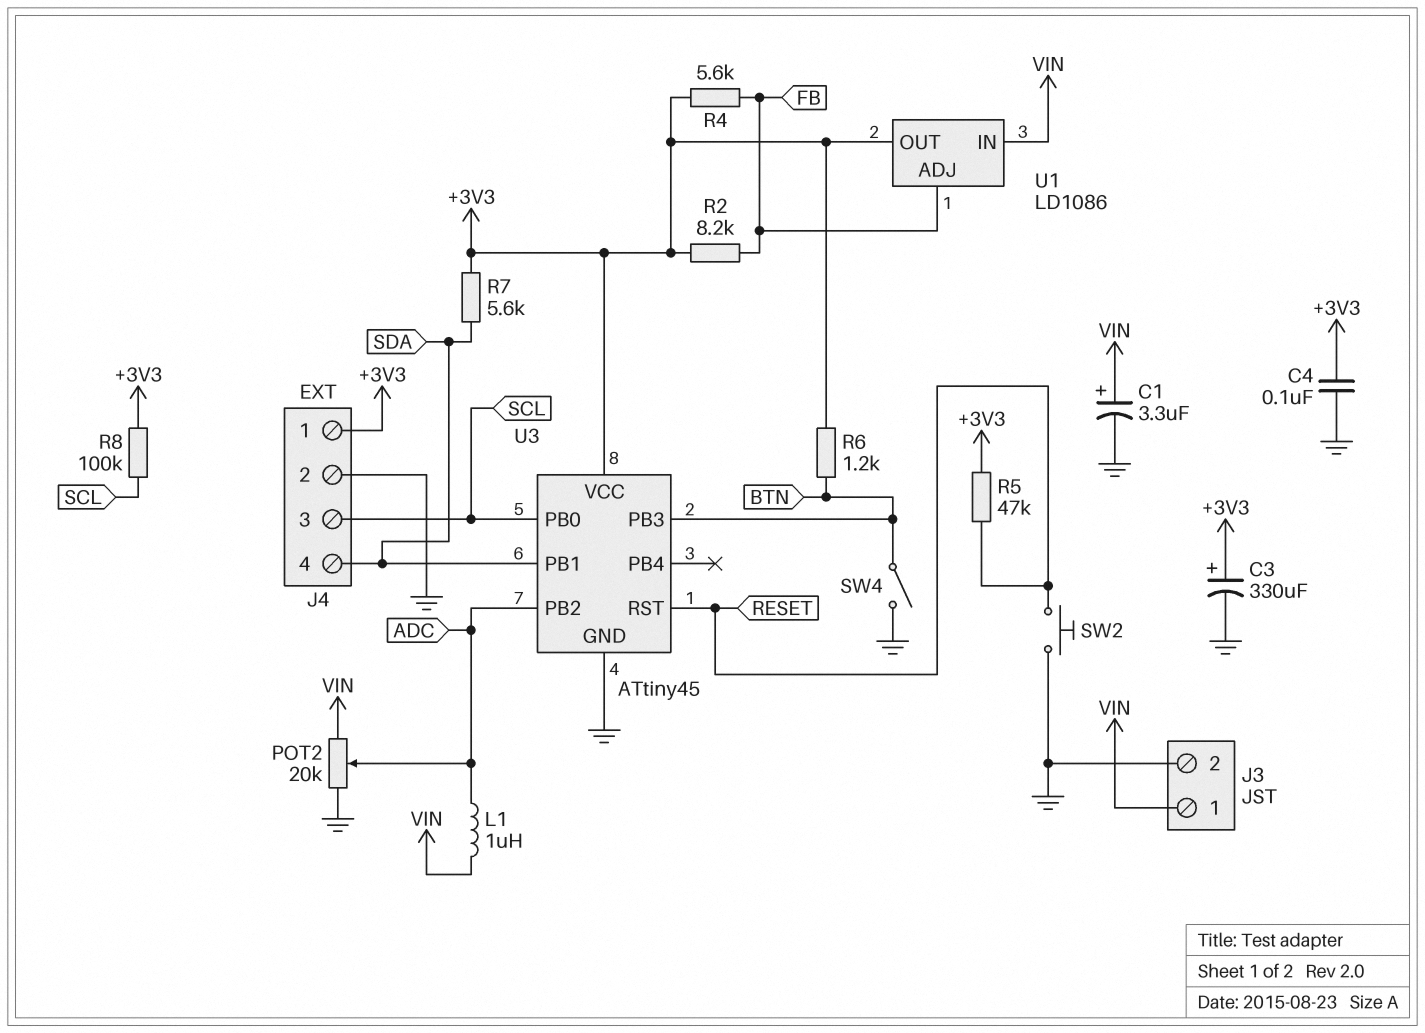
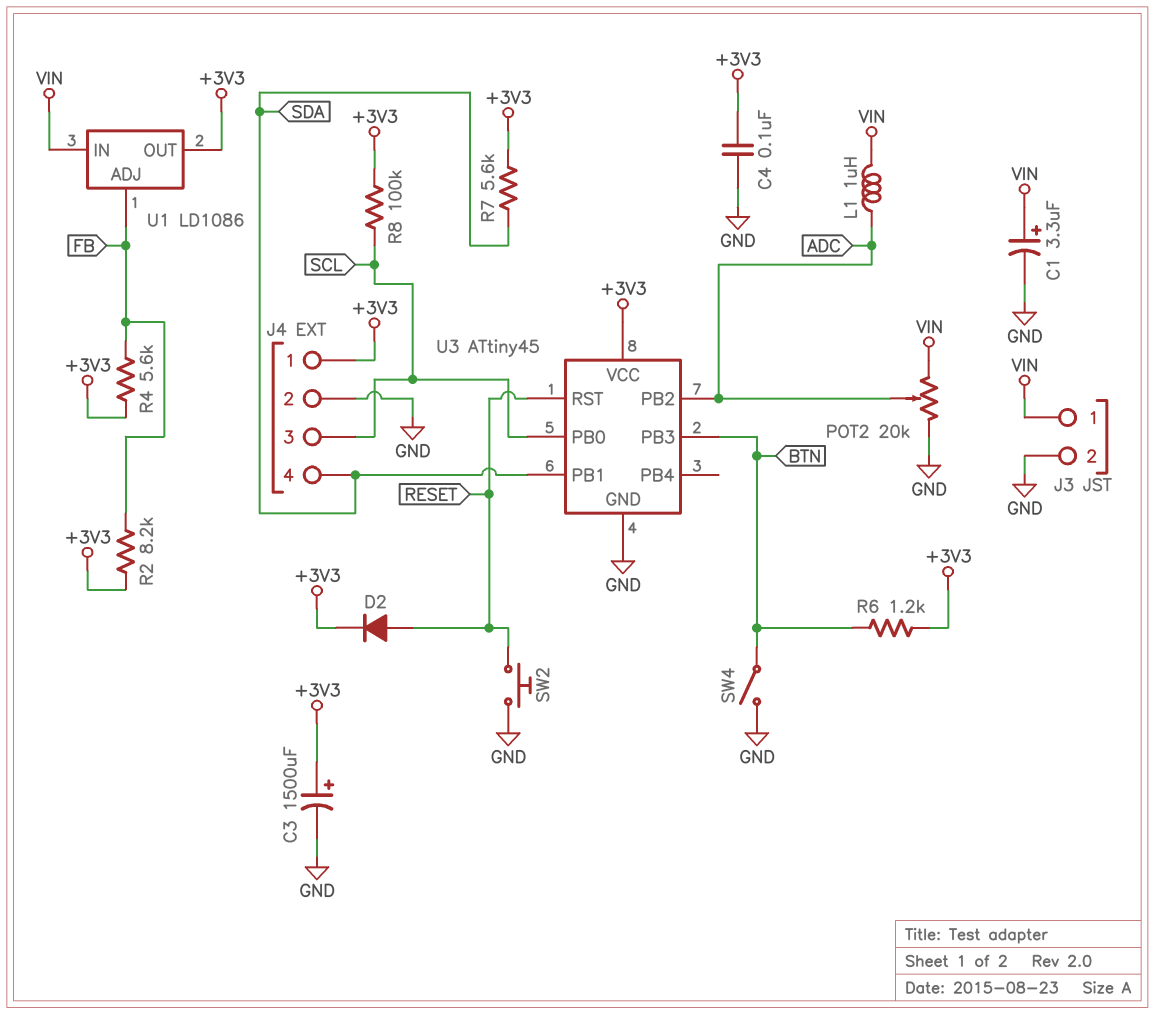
C3: 330uF (plus +3V3, minus GND) -> 1500uF (plus +3V3, minus GND)
D2: none -> diode (A RESET, K +3V3)
R5: 47k (+3V3, RESET) -> none

